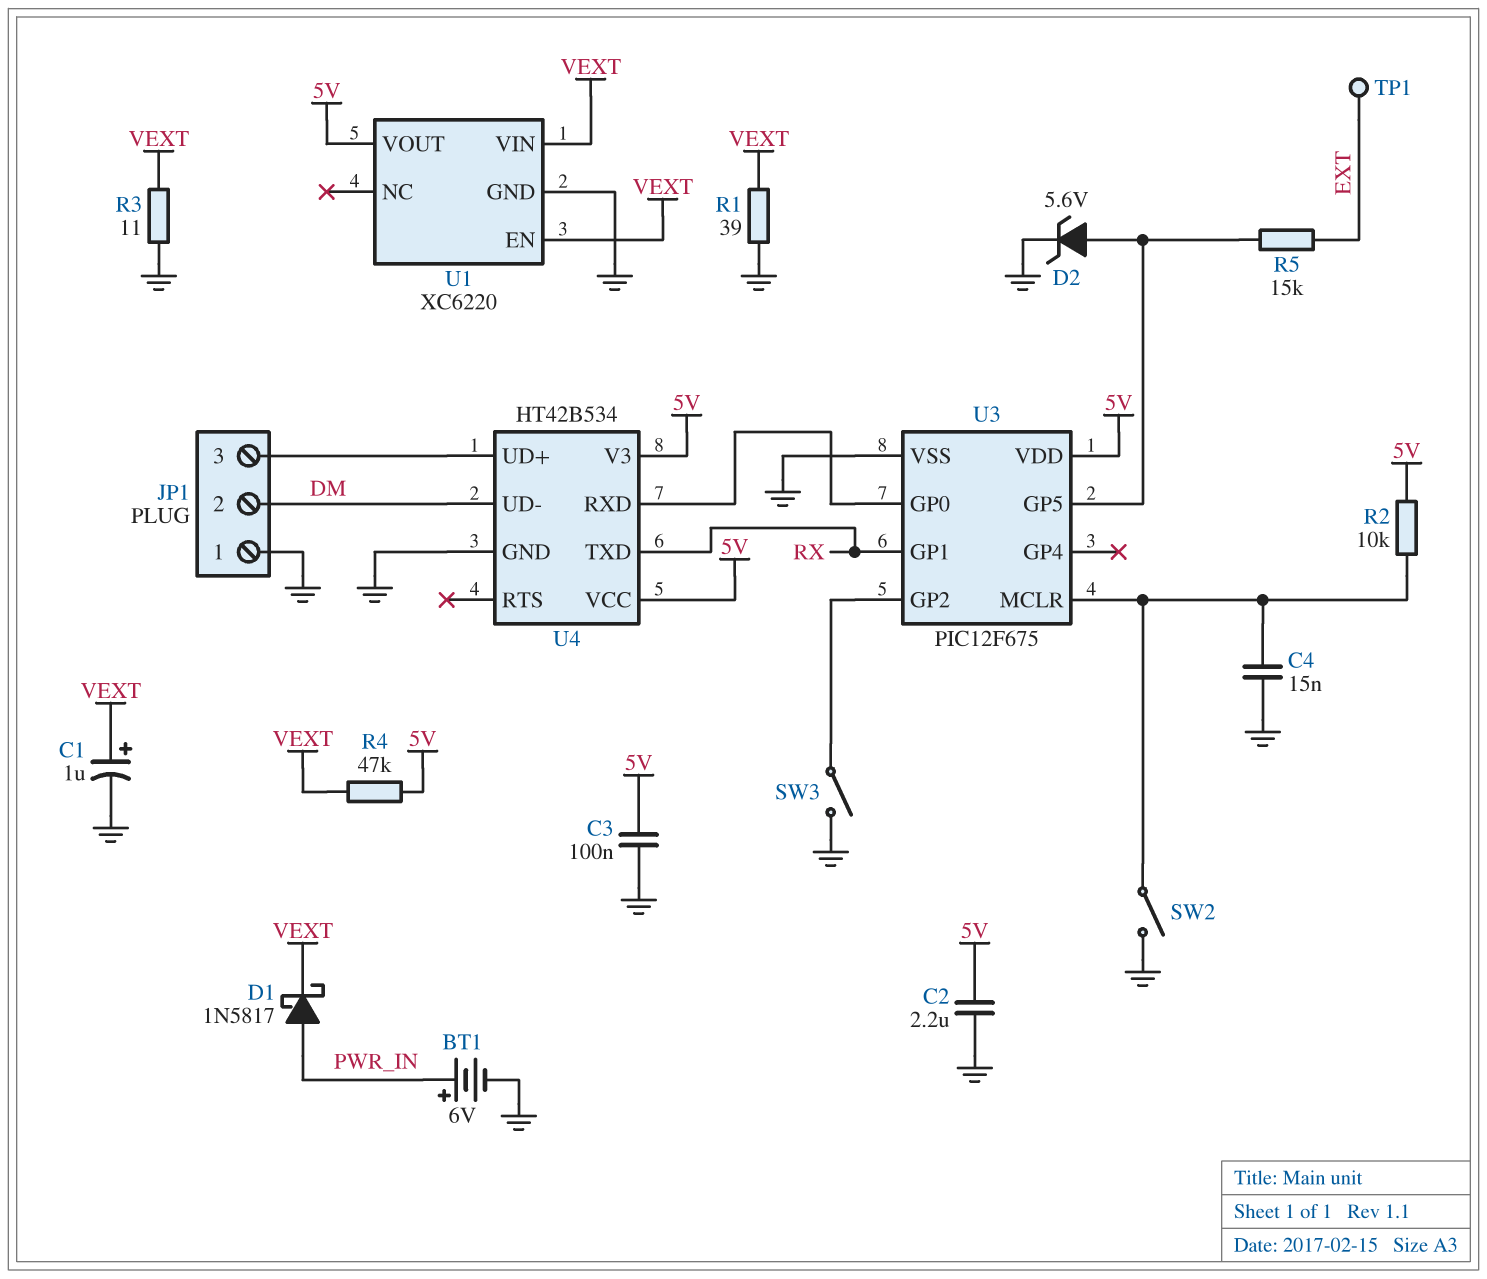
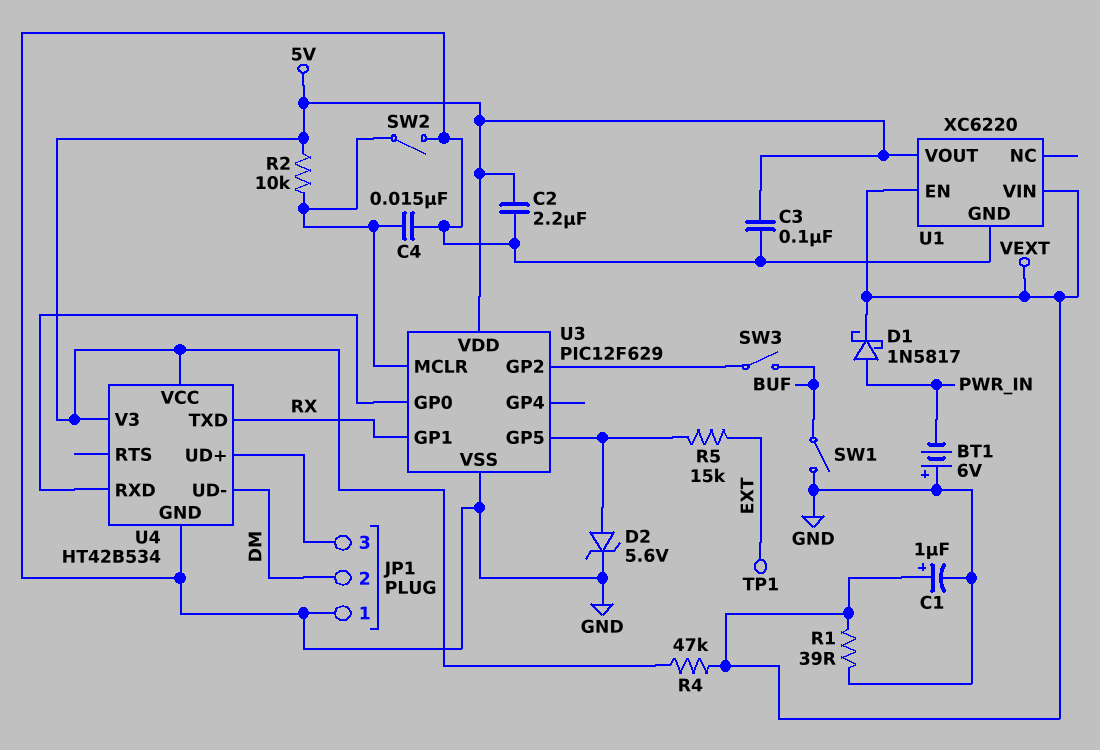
BT1: 6V (plus PWR_IN, minus GND) -> 6V (plus GND, minus PWR_IN)
R3: 11 (GND, VEXT) -> none
SW1: none -> switch (BUF, GND)
SW3: switch (GND, U3/GP2) -> switch (BUF, U3/GP2)
U3: PIC12F675 -> PIC12F629

